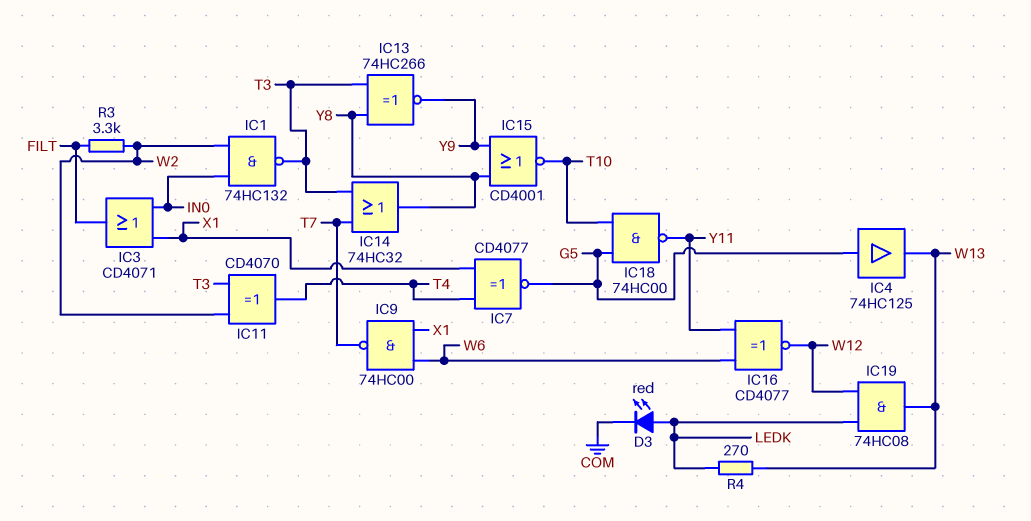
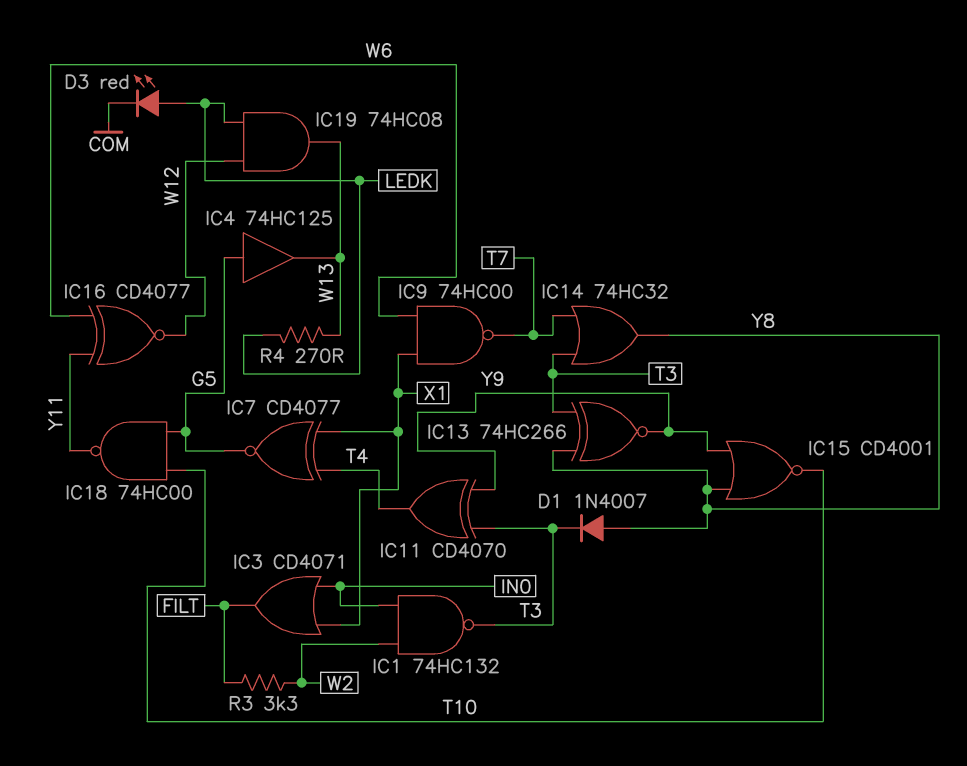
D1: none -> diode 1N4007 (A Y8, K T3)
IC11: XOR CD4070 (in T3, in W2, out T4) -> XOR CD4070 (in T3, in Y9, out T4)

